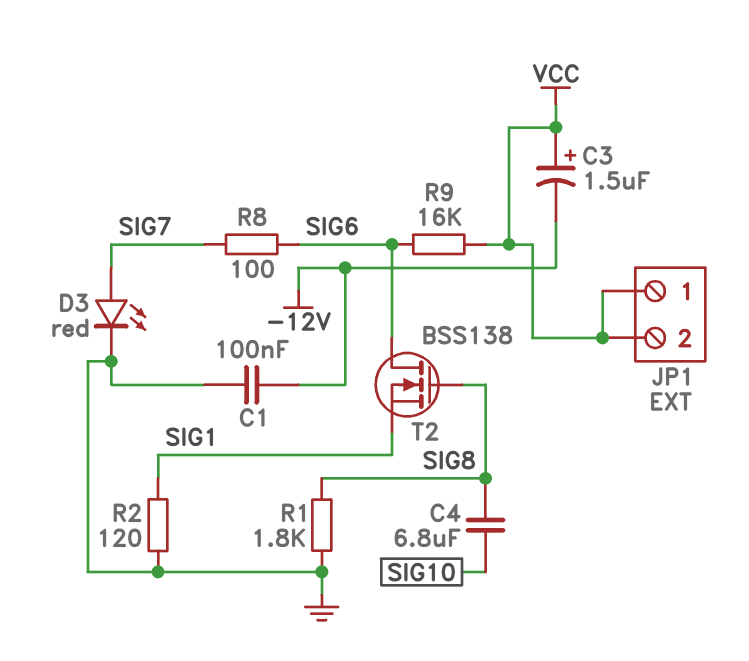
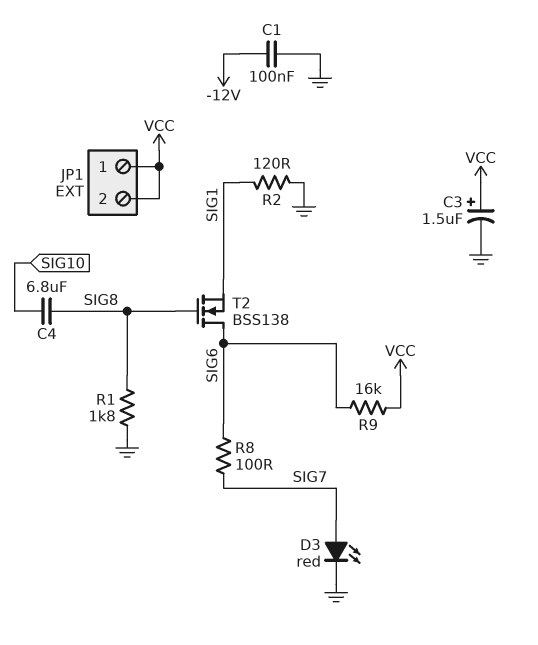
C3: 1.5uF (plus VCC, minus -12V) -> 1.5uF (plus VCC, minus GND)

